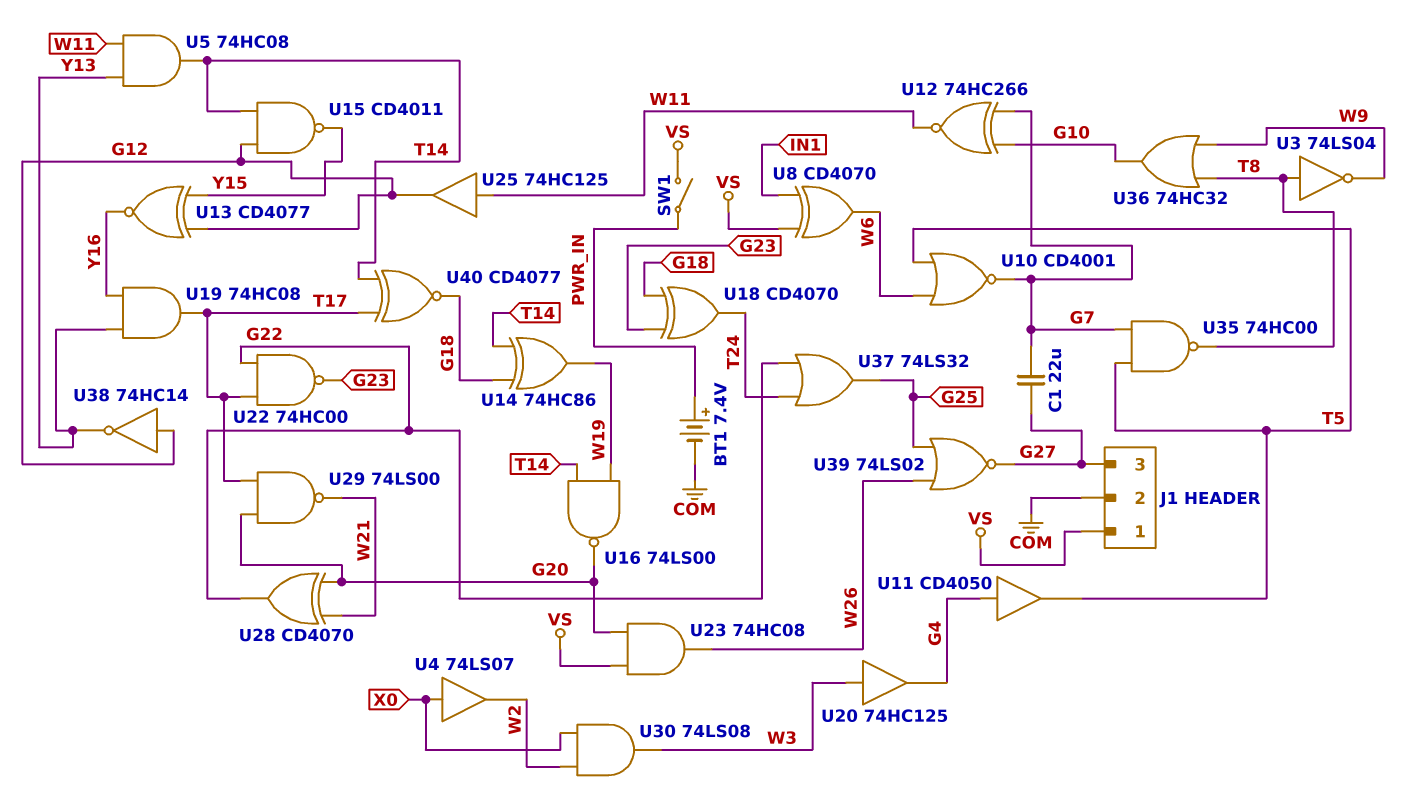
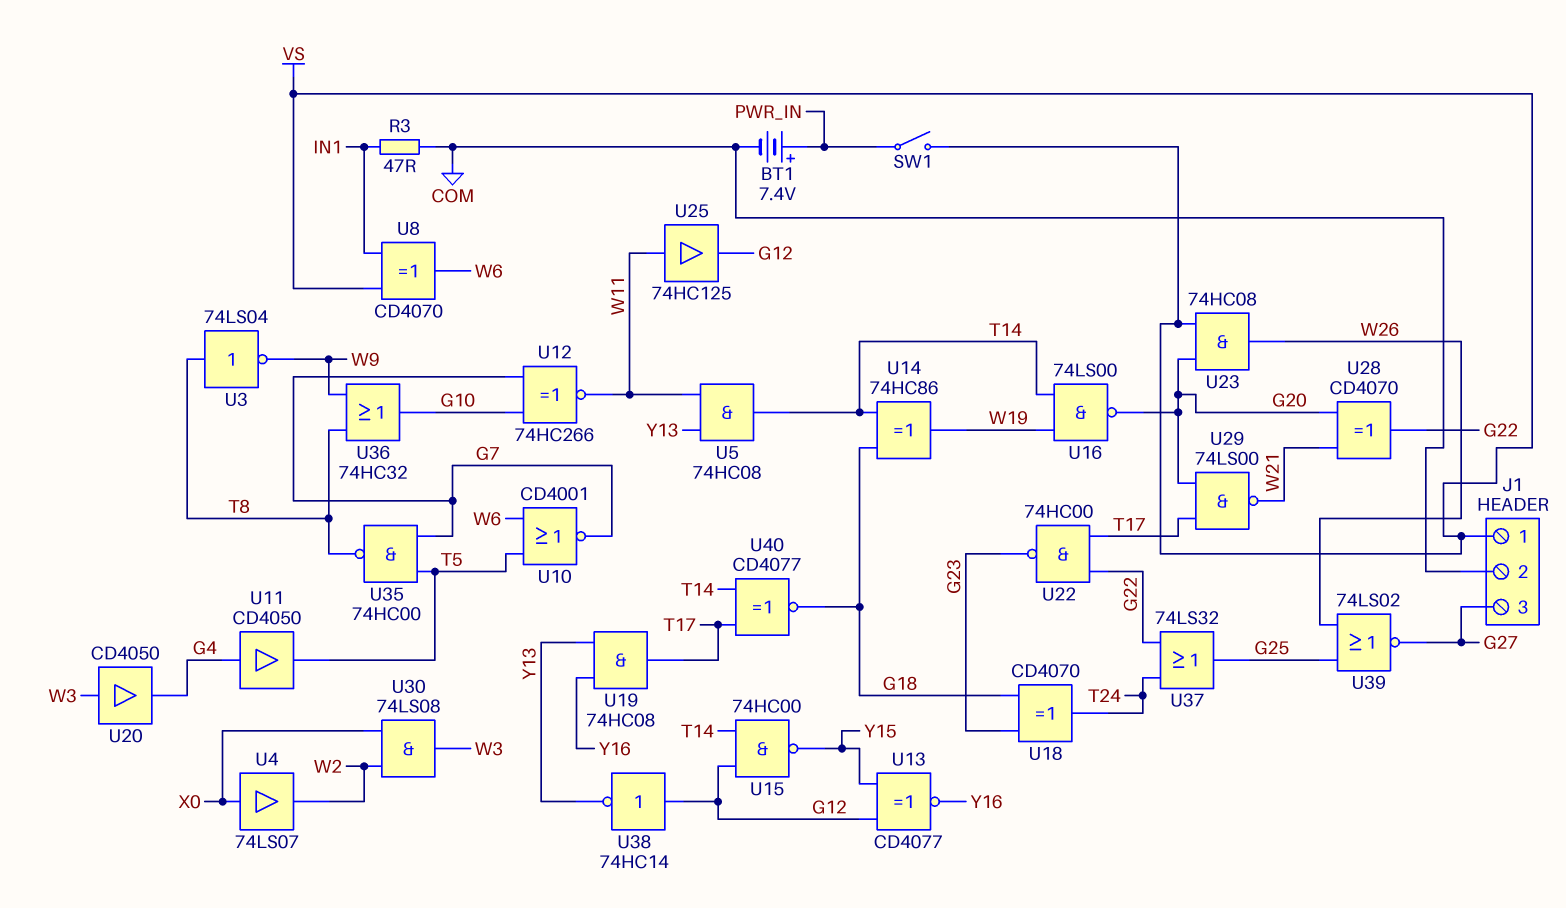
C1: 22uF (G7, G27) -> none
R3: none -> 47 (COM, IN1)
U15: NAND CD4011 (in G12, in T14, out Y15) -> NAND 74HC00 (in G12, in T14, out Y15)
U20: buffer 74HC125 (in W3, out G4) -> buffer CD4050 (in W3, out G4)

